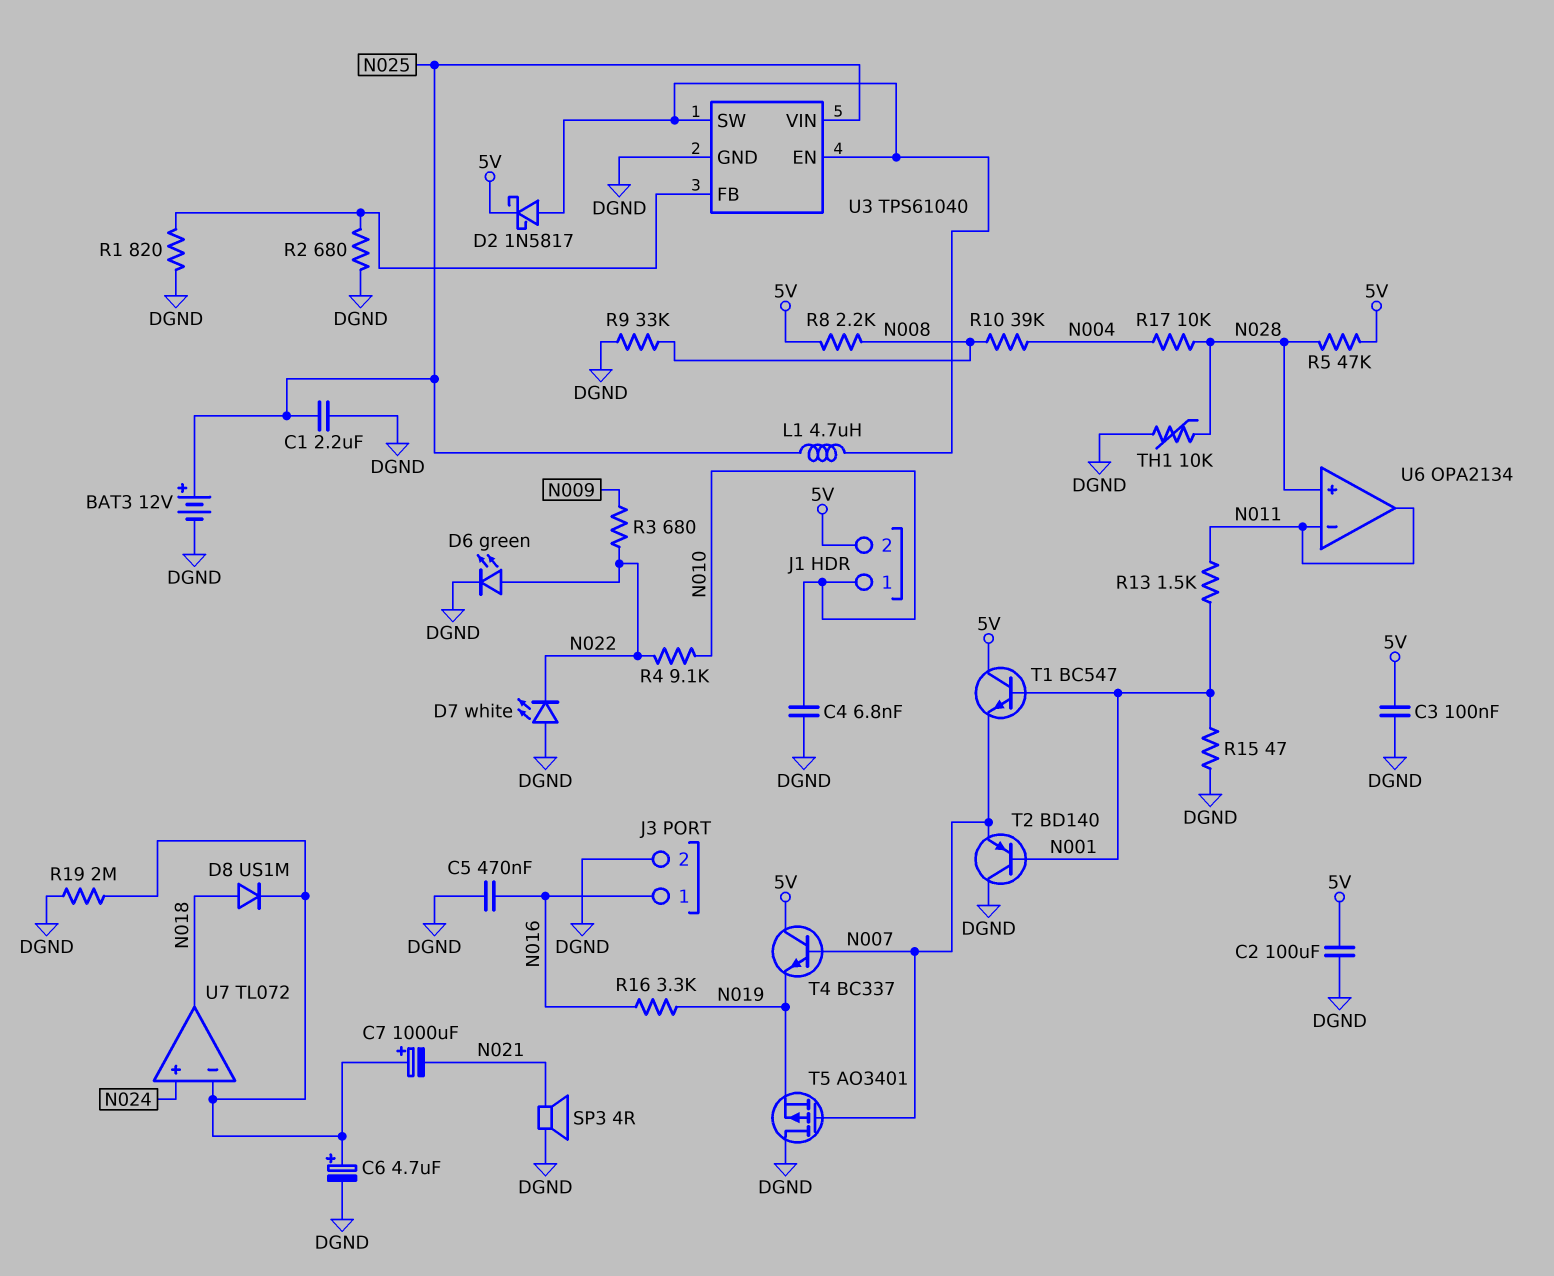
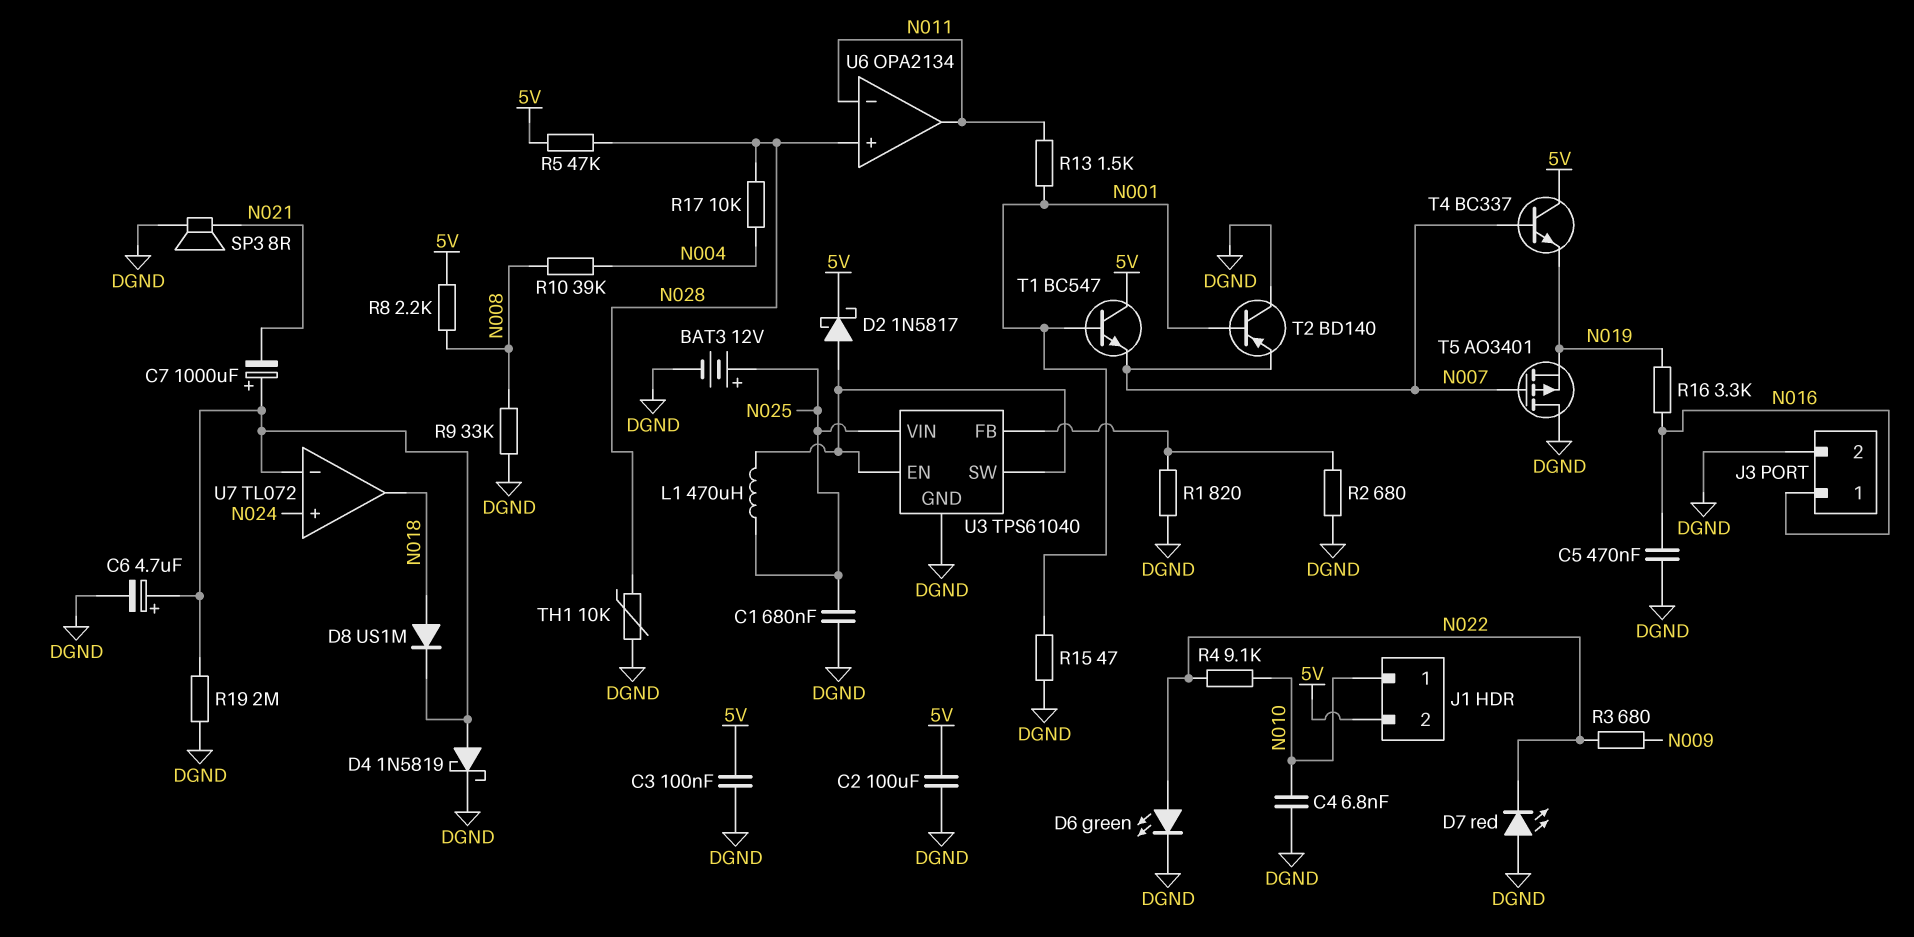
C1: 2.2uF (DGND, N025) -> 680nF (DGND, N025)
D4: none -> schottky 1N5819 (A U7/in-, K DGND)
D7: LED white (A DGND, K N022) -> LED red (A DGND, K N022)
L1: 4.7uH (N025, U3/EN) -> 470uH (N025, U3/EN)
SP3: speaker 4R (DGND, N021) -> speaker 8R (DGND, N021)

